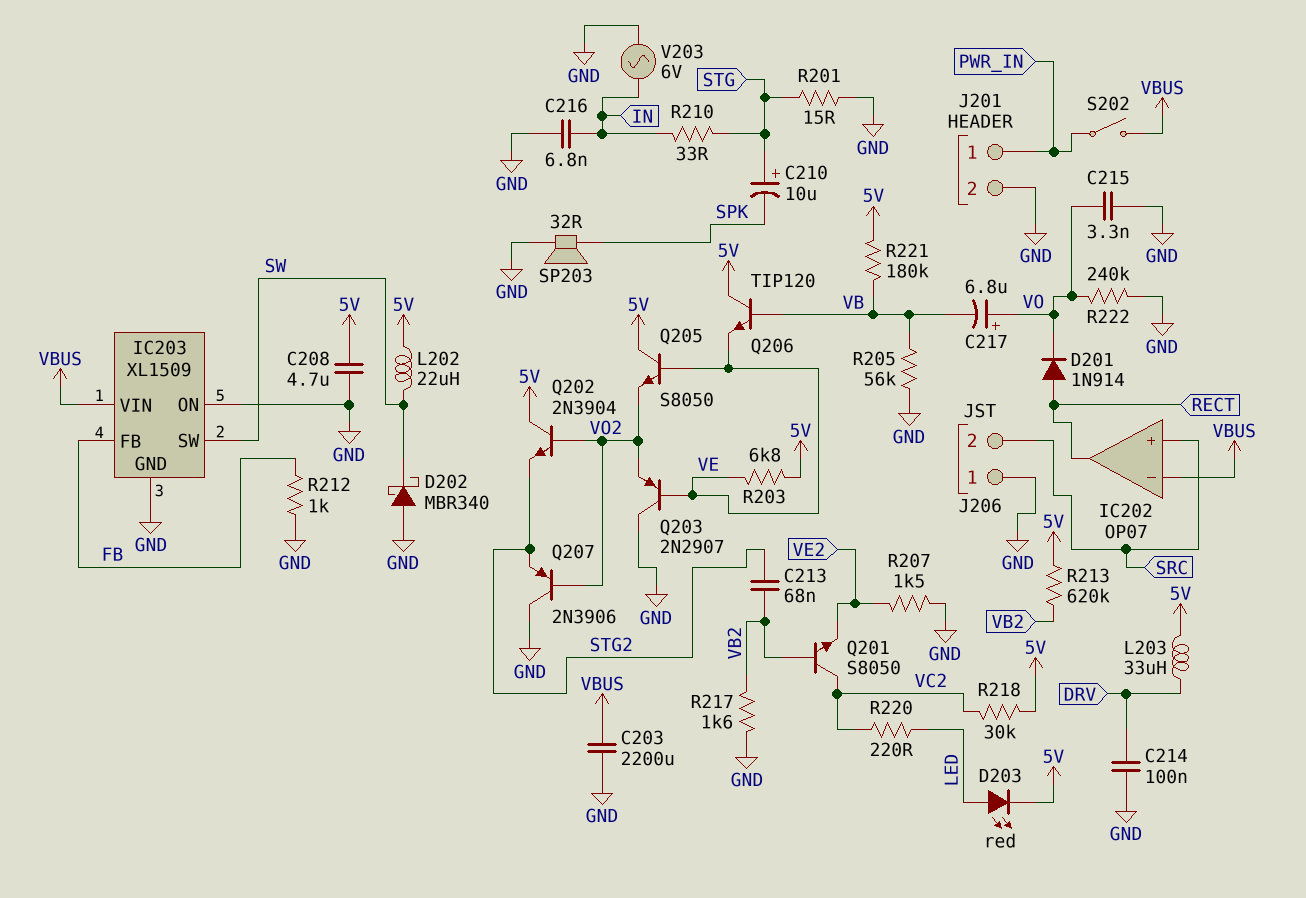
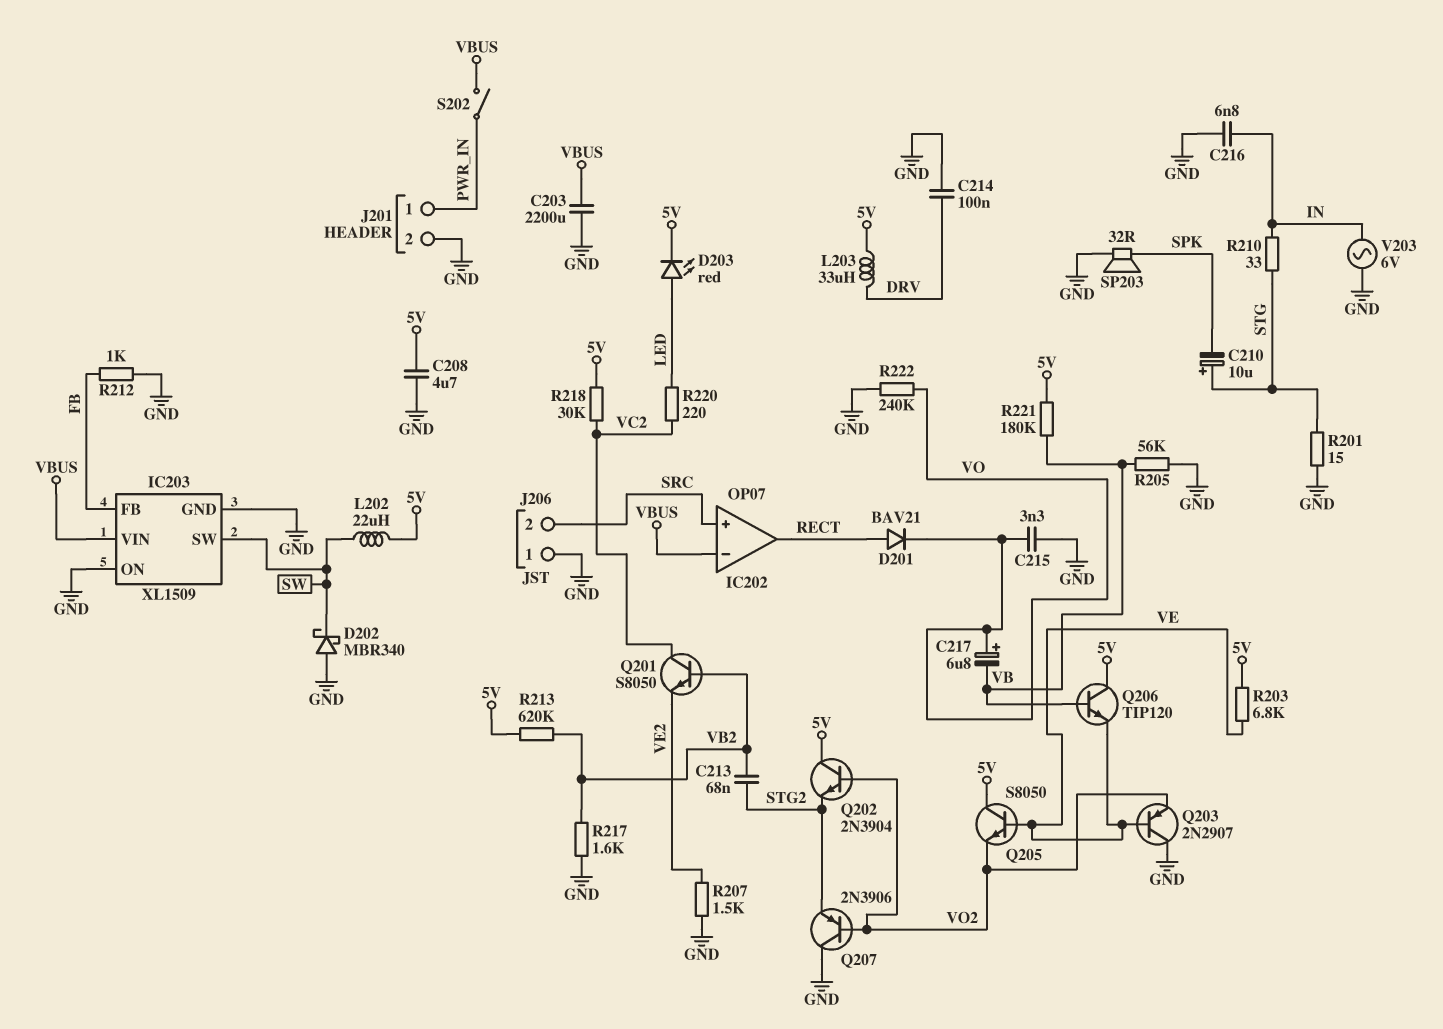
D201: diode 1N914 (A RECT, K VO) -> diode BAV21 (A RECT, K VO)

